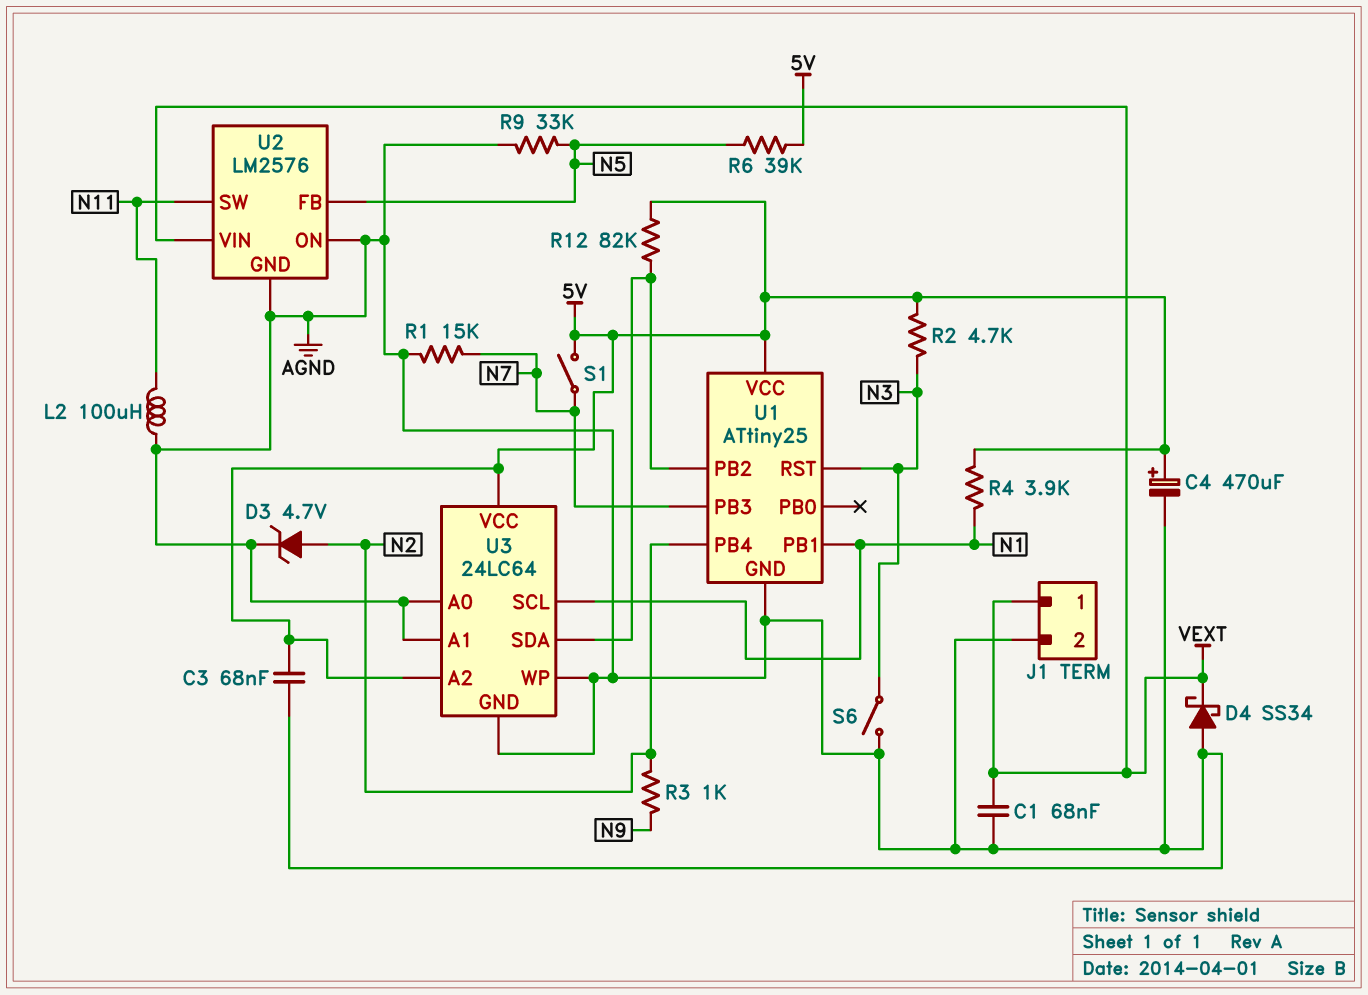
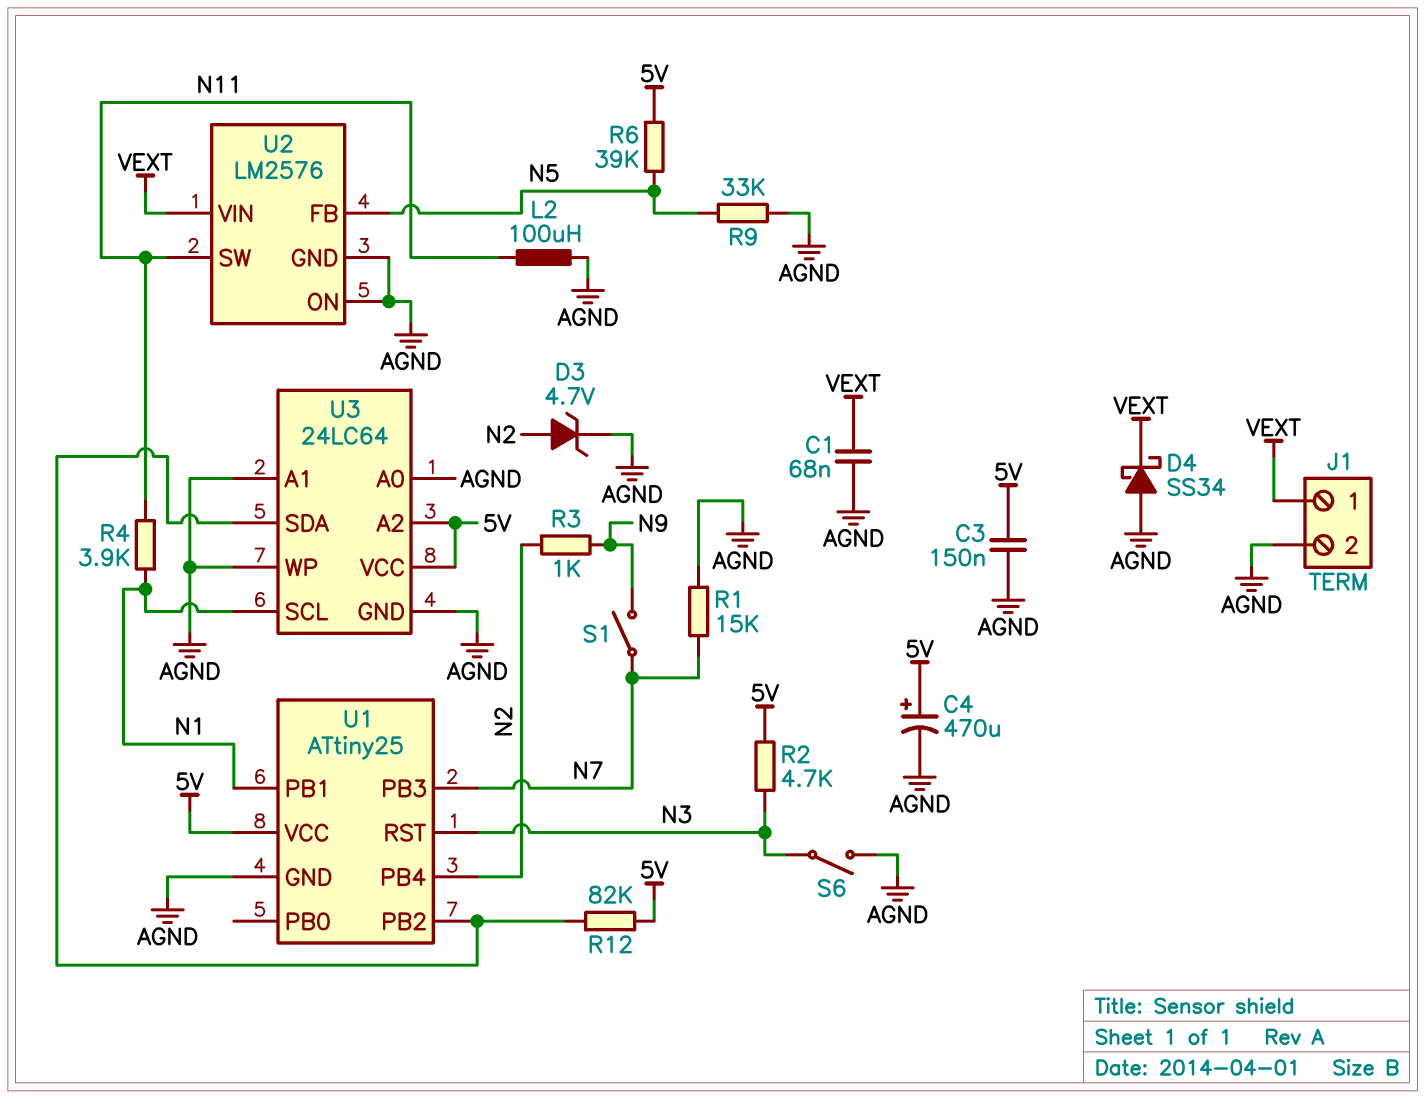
C3: 68nF (5V, AGND) -> 150nF (5V, AGND)
R4: 3.9k (5V, N1) -> 3.9k (N1, N11)
S1: switch (5V, N7) -> switch (N7, N9)

